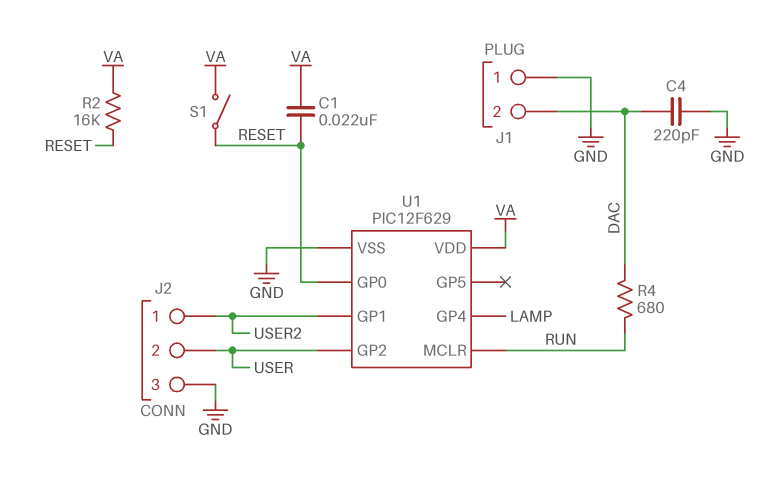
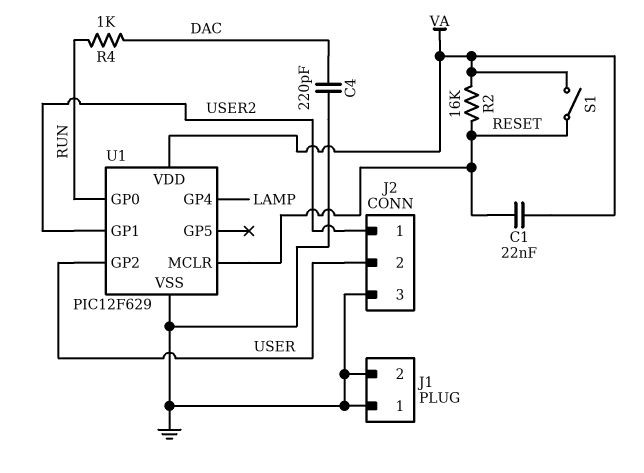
J1 pin 2: DAC -> GND
R4: 680 (DAC, RUN) -> 1k (DAC, RUN)
U1 pin GP0: RESET -> RUN
U1 pin MCLR: RUN -> RESET

